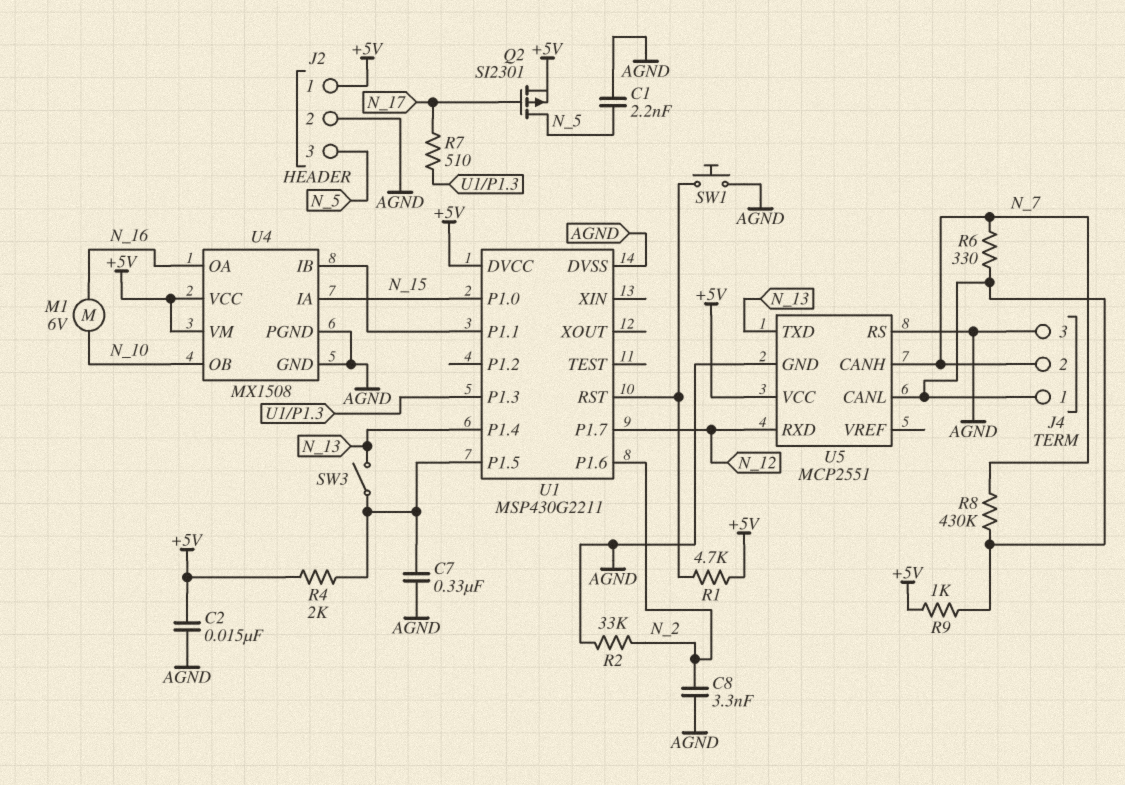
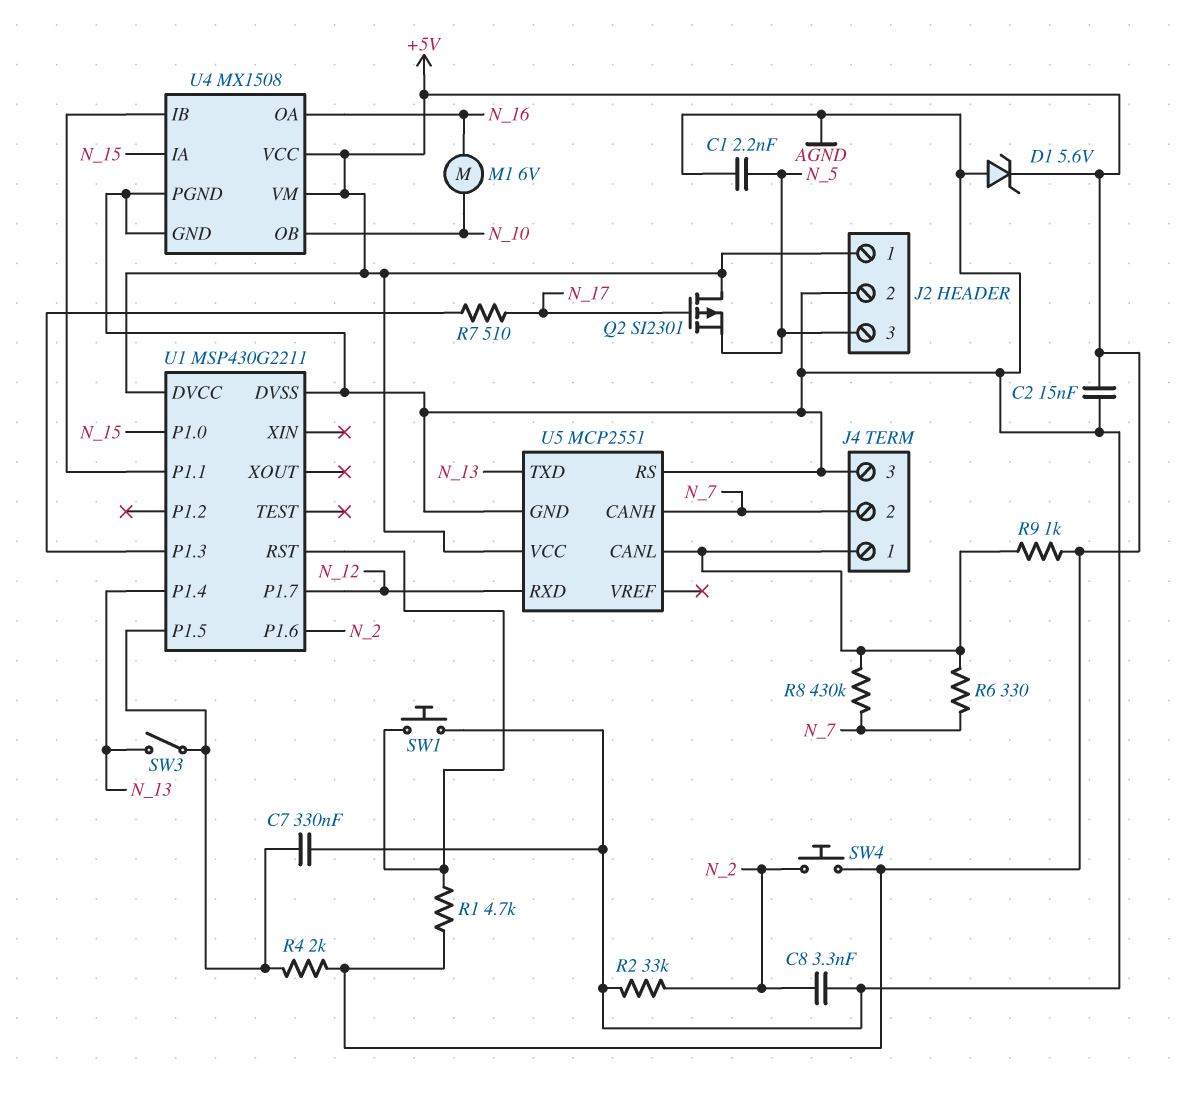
D1: none -> zener 5.6V (A AGND, K +5V)
Q2: PMOS SI2301 (G N_17, D N_5, S +5V) -> PMOS SI2301 (G N_17, D +5V, S N_5)
SW4: none -> button (+5V, N_2)

